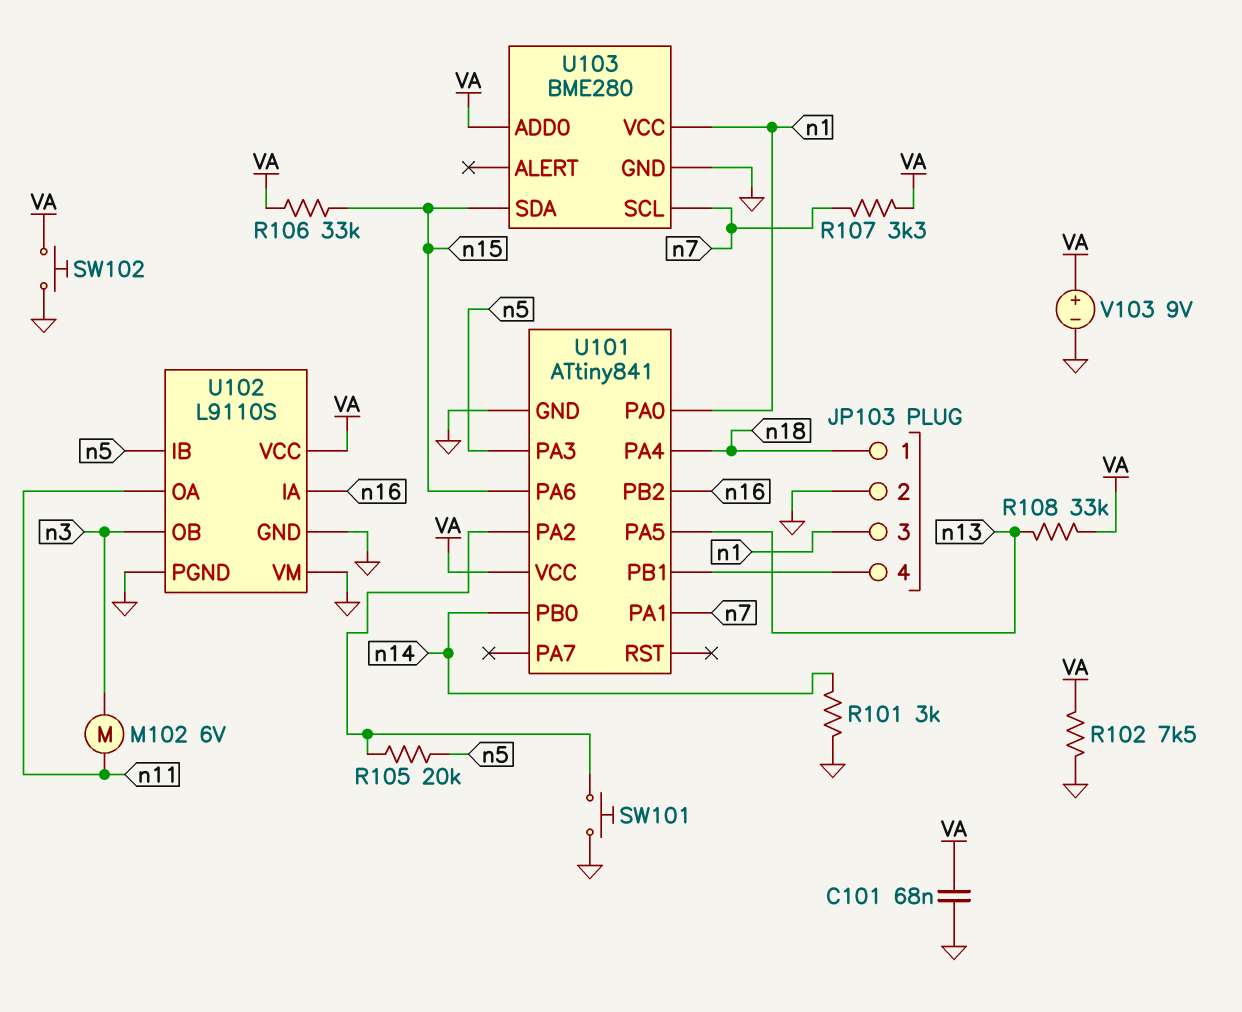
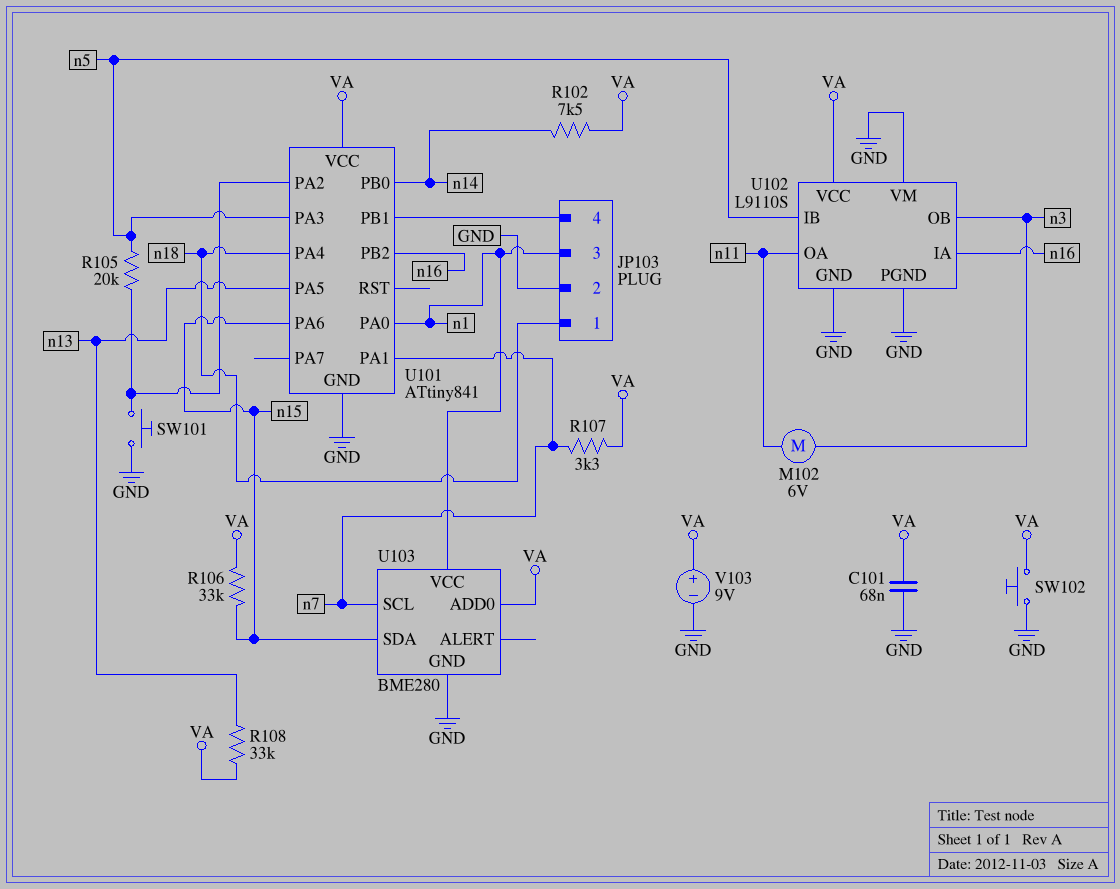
R101: 3k (GND, n14) -> none
R102: 7.5k (GND, VA) -> 7.5k (VA, n14)

